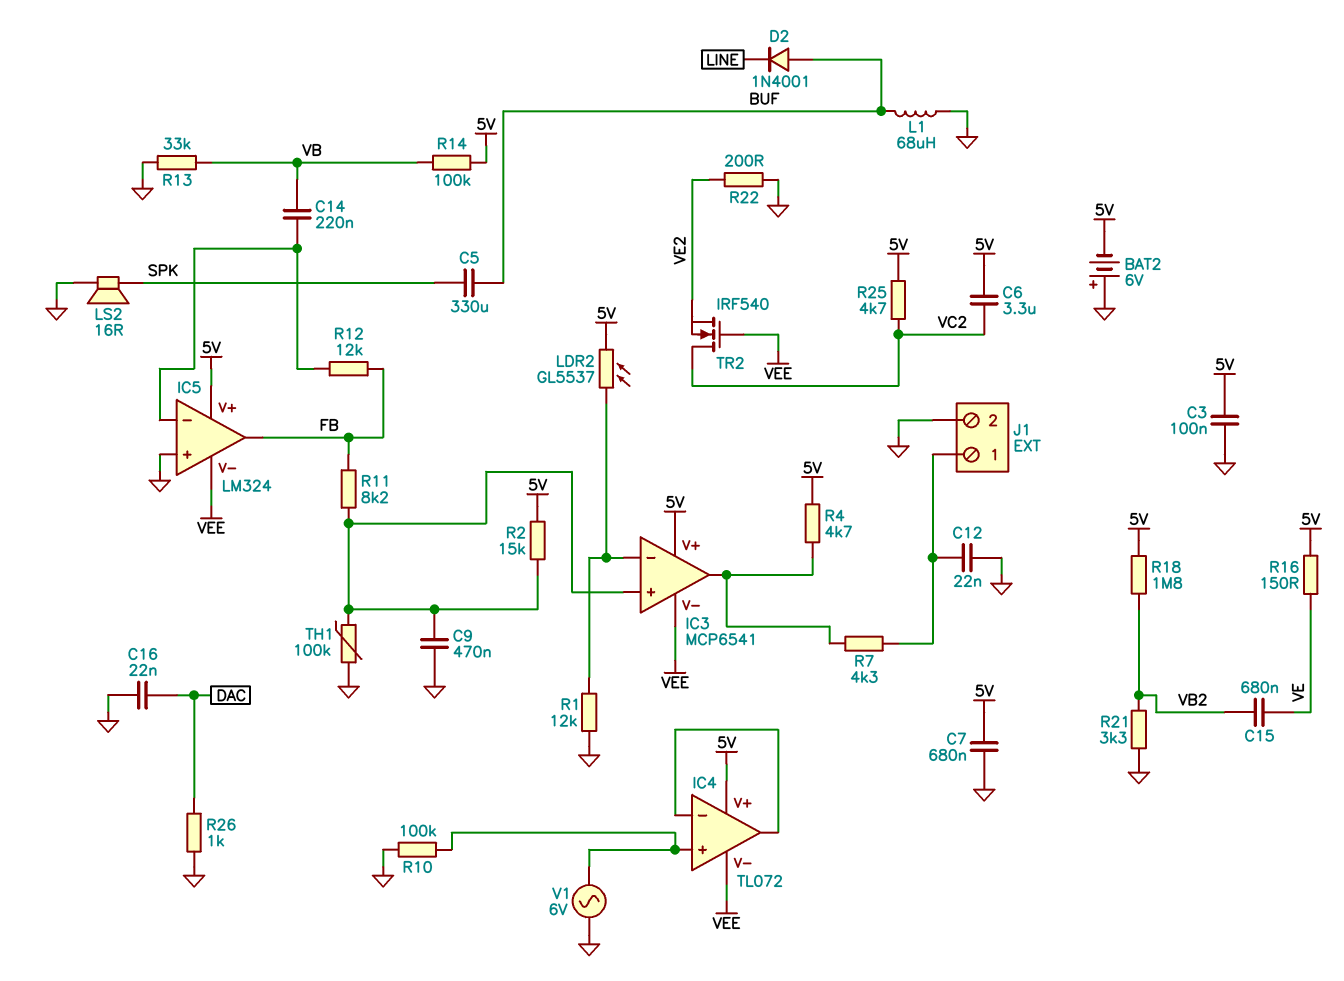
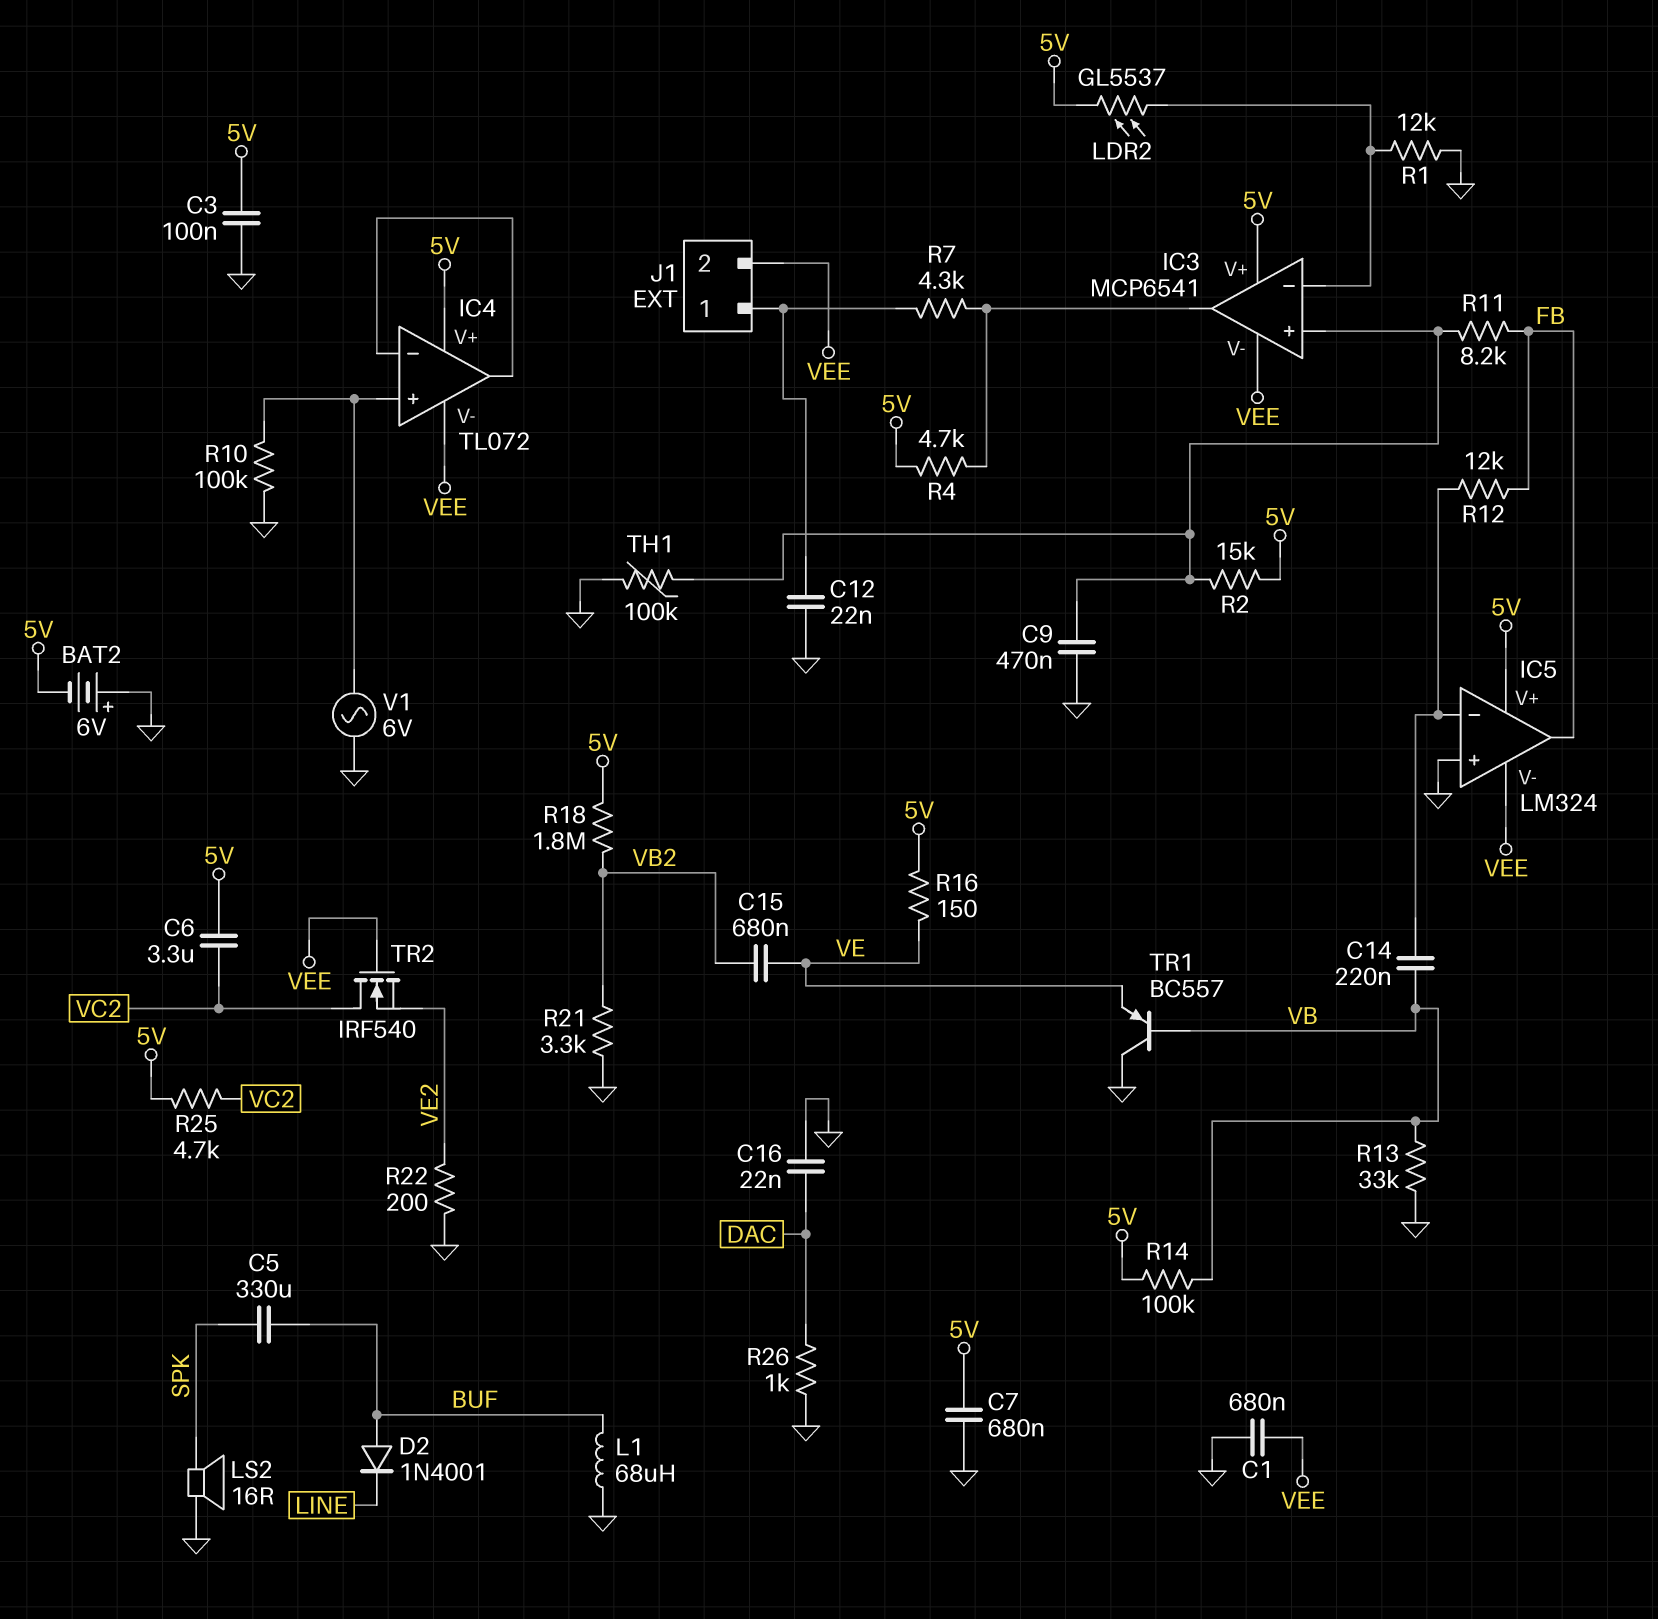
C1: none -> 680nF (GND, VEE)
J1 pin 2: GND -> VEE
TR1: none -> PNP BC557 (B VB, C GND, E VE)

